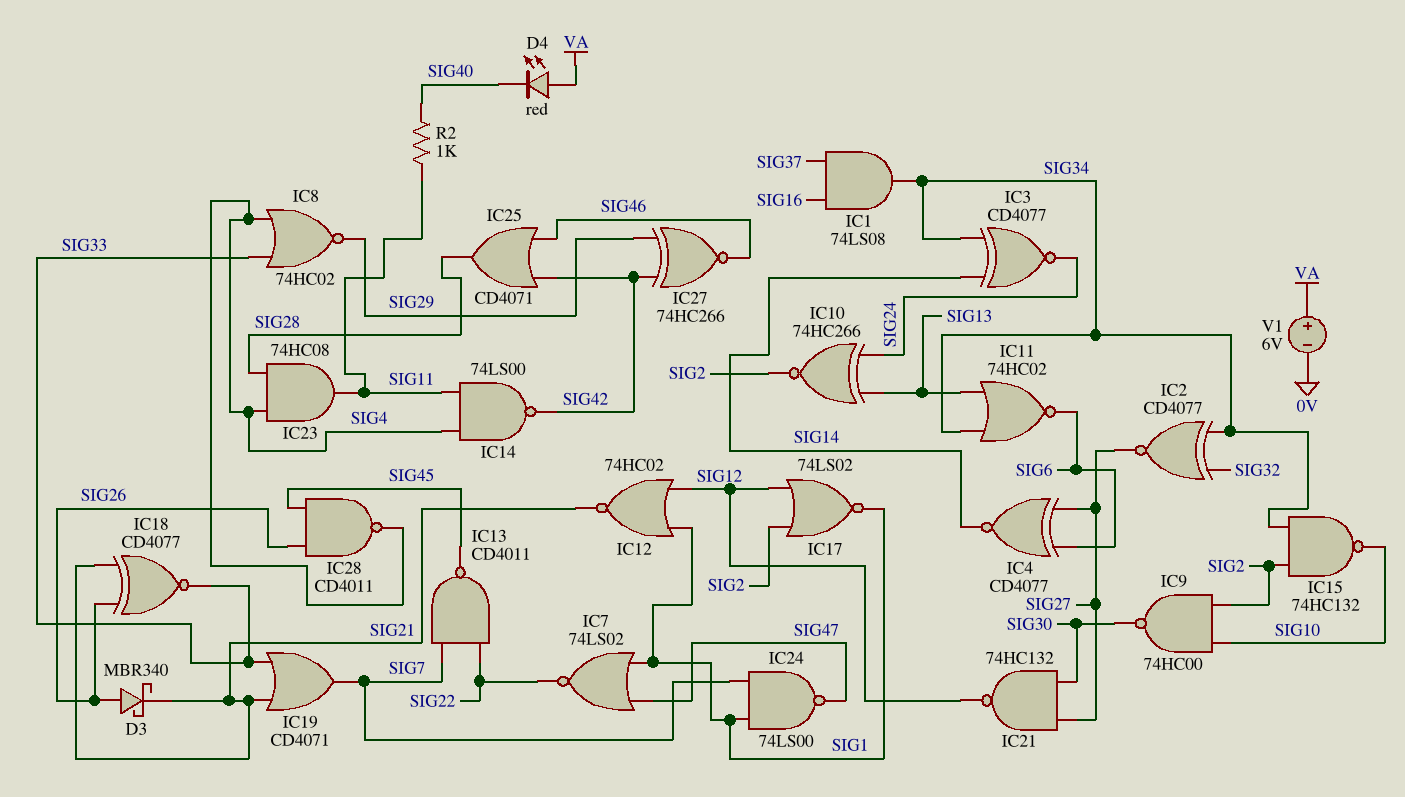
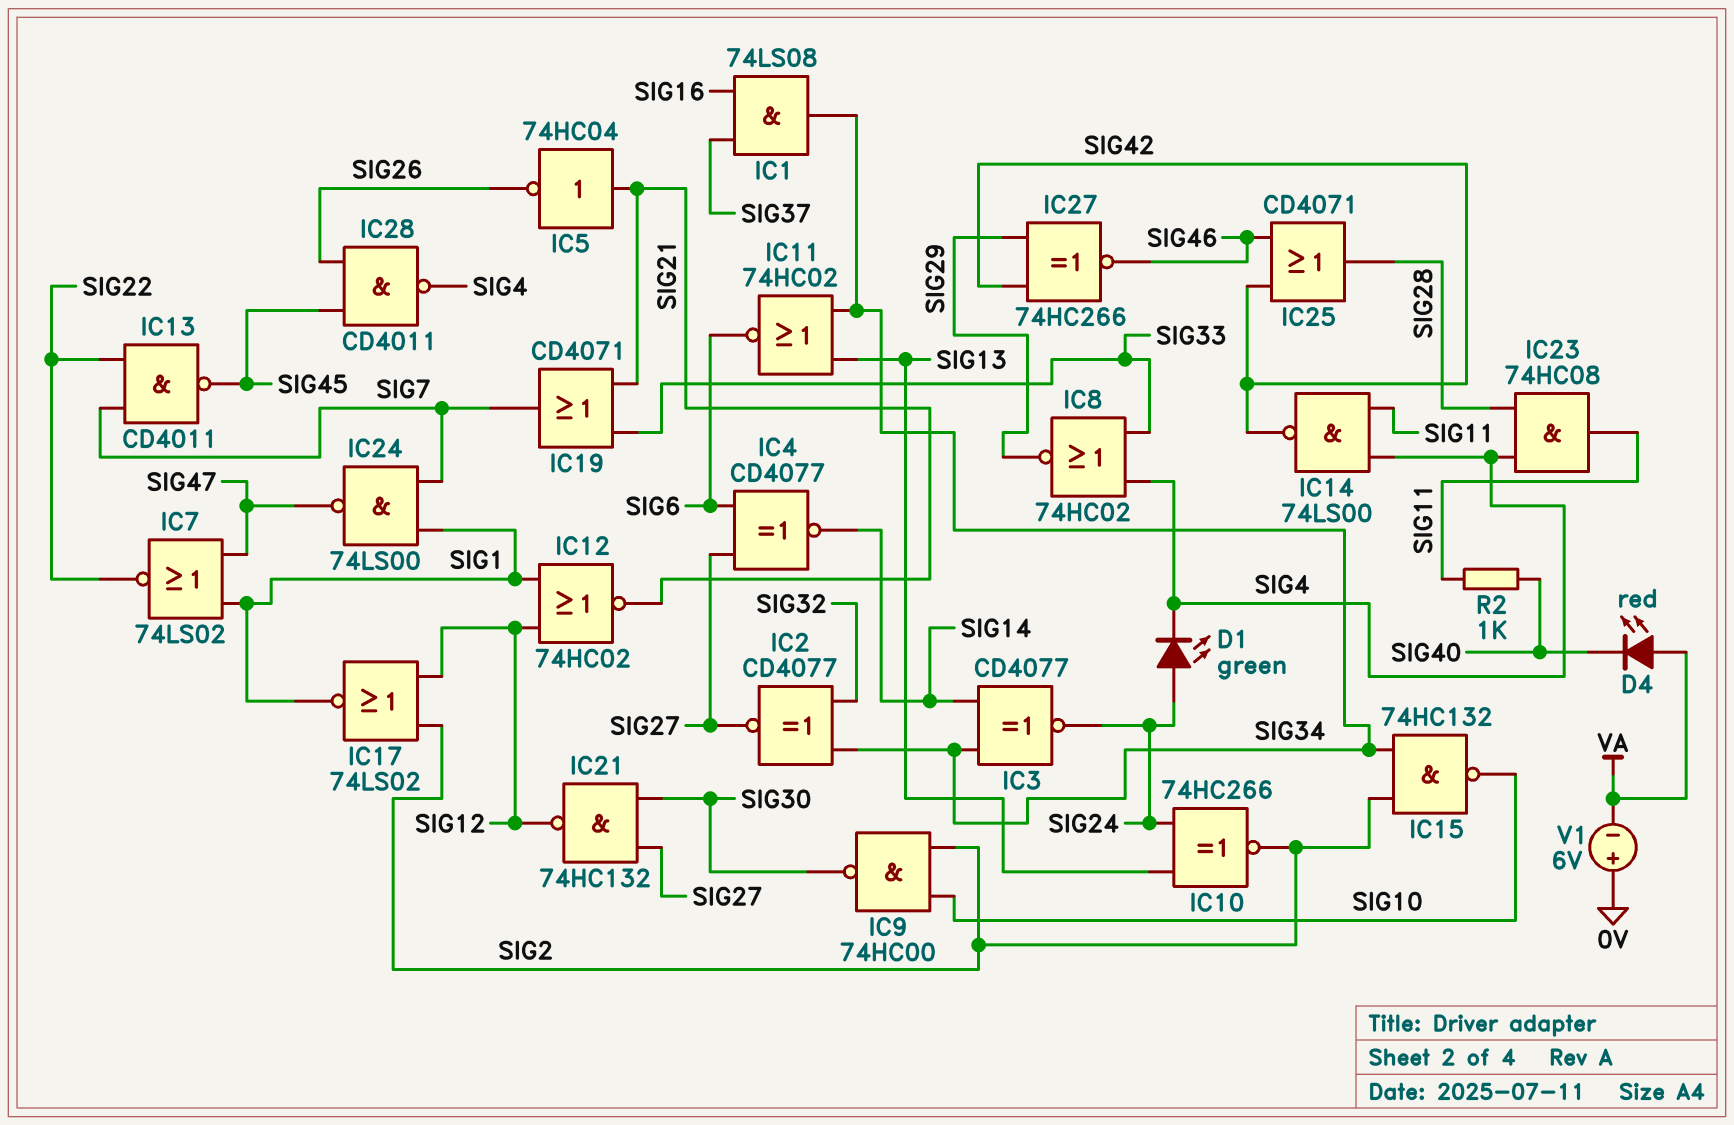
D1: none -> LED green (A SIG24, K SIG4)
D3: schottky MBR340 (A SIG26, K SIG21) -> none
IC5: none -> NOT 74HC04 (in SIG21, out SIG26)
IC18: XNOR CD4077 (in SIG21, in SIG26, out SIG33) -> none
V1: 6V (plus VA, minus 0V) -> 6V (plus 0V, minus VA)

